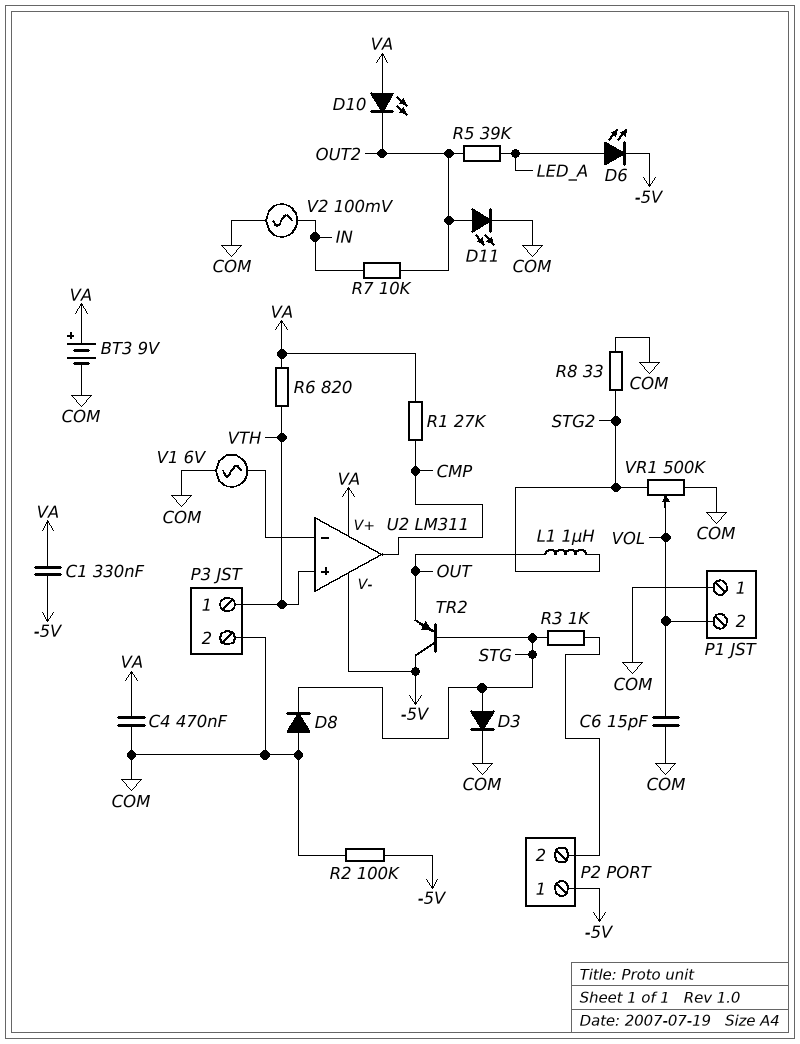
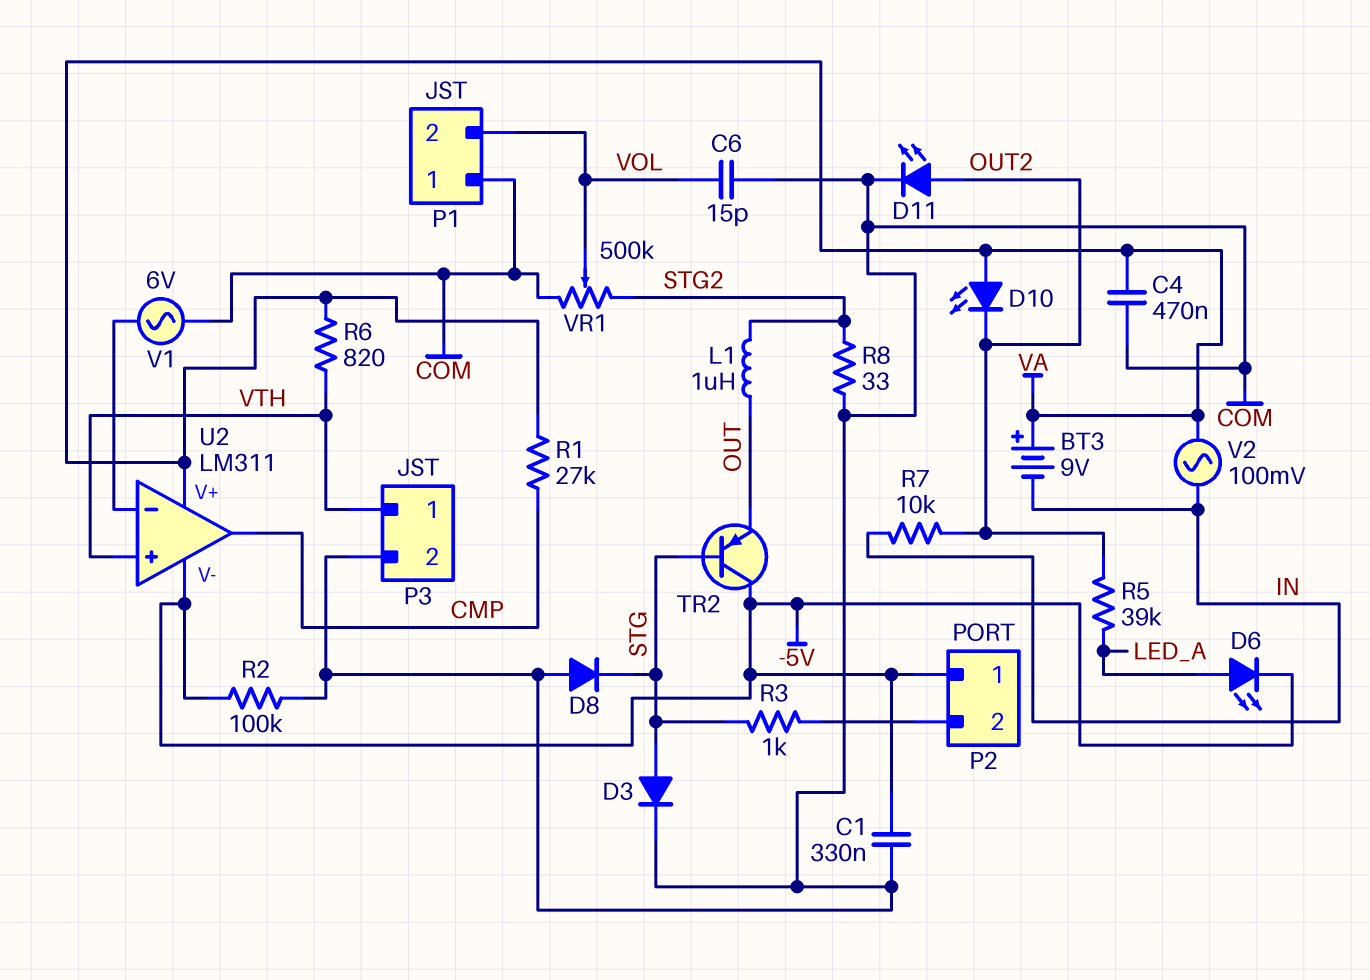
BT3: 9V (plus VA, minus COM) -> 9V (plus VA, minus IN)
C1: 330nF (-5V, VA) -> 330nF (-5V, COM)
V2: AC 100mV (COM, IN) -> AC 100mV (IN, VA)

